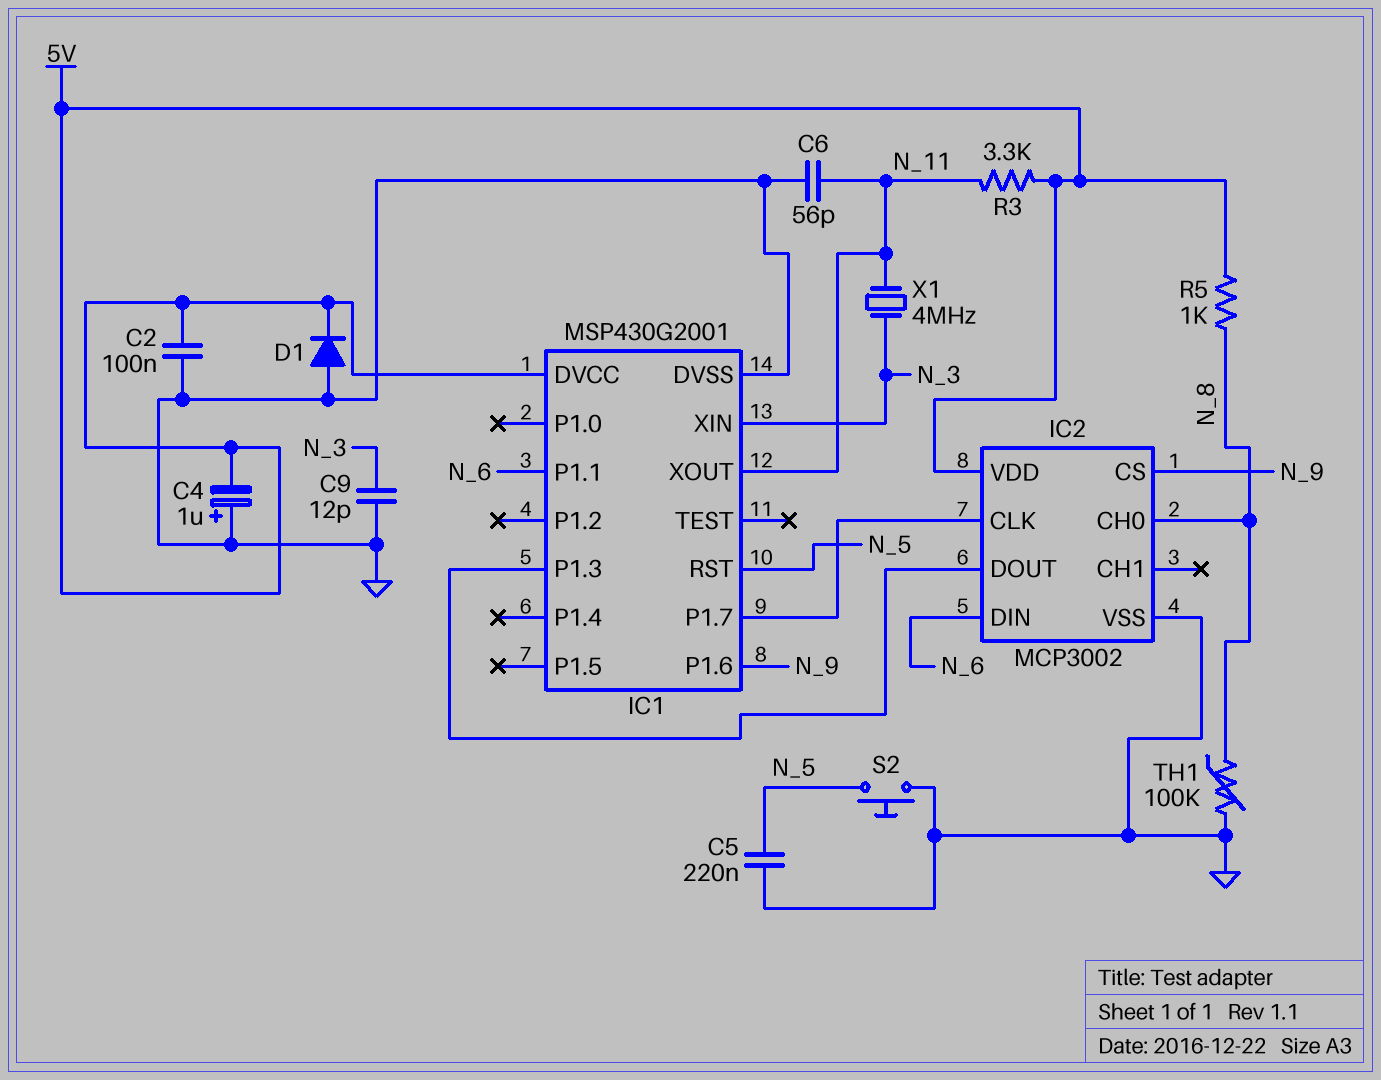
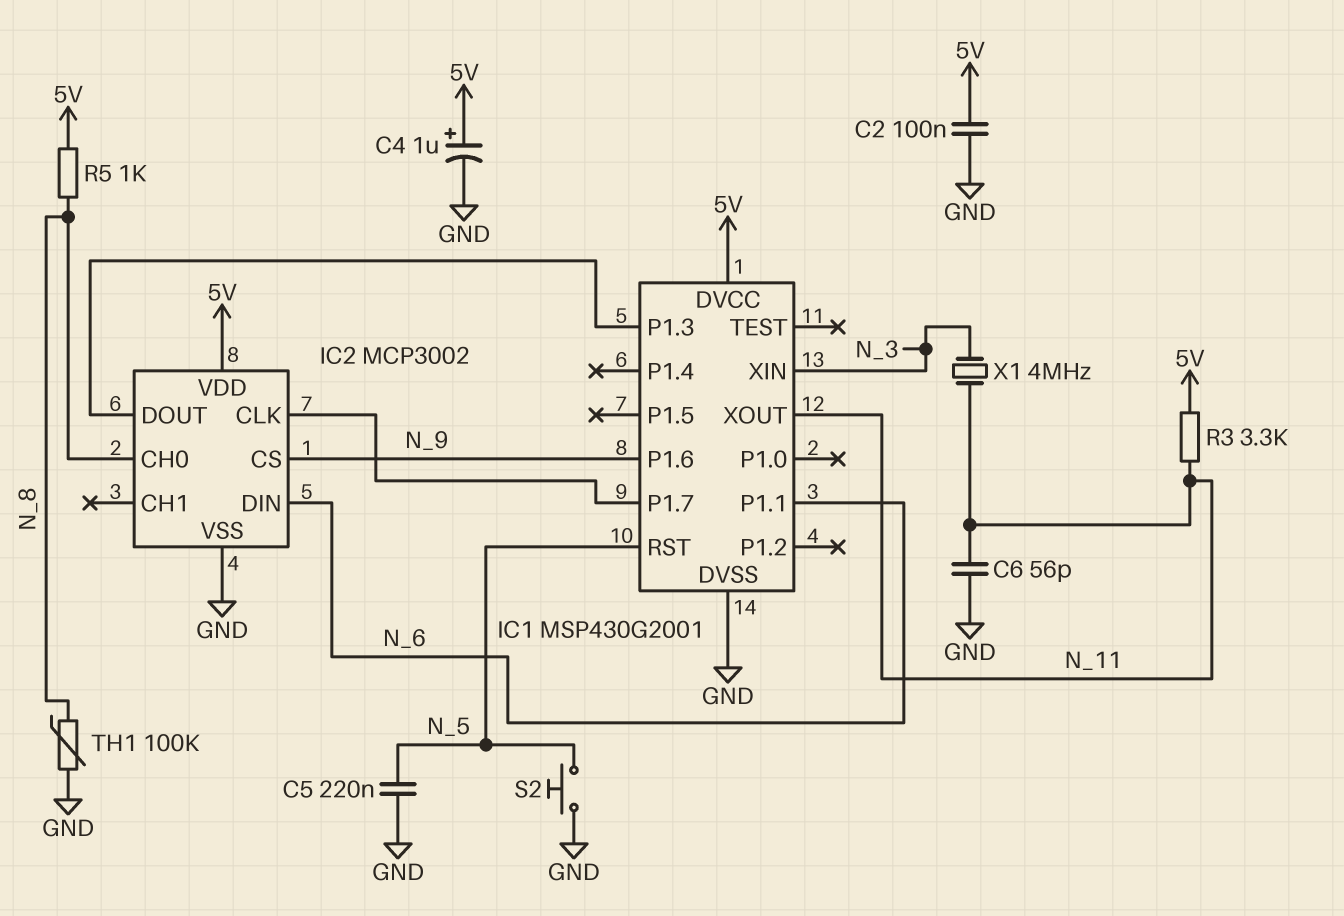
C4: 1uF (plus GND, minus 5V) -> 1uF (plus 5V, minus GND)
C9: 12pF (GND, N_3) -> none
D1: diode (A GND, K 5V) -> none

